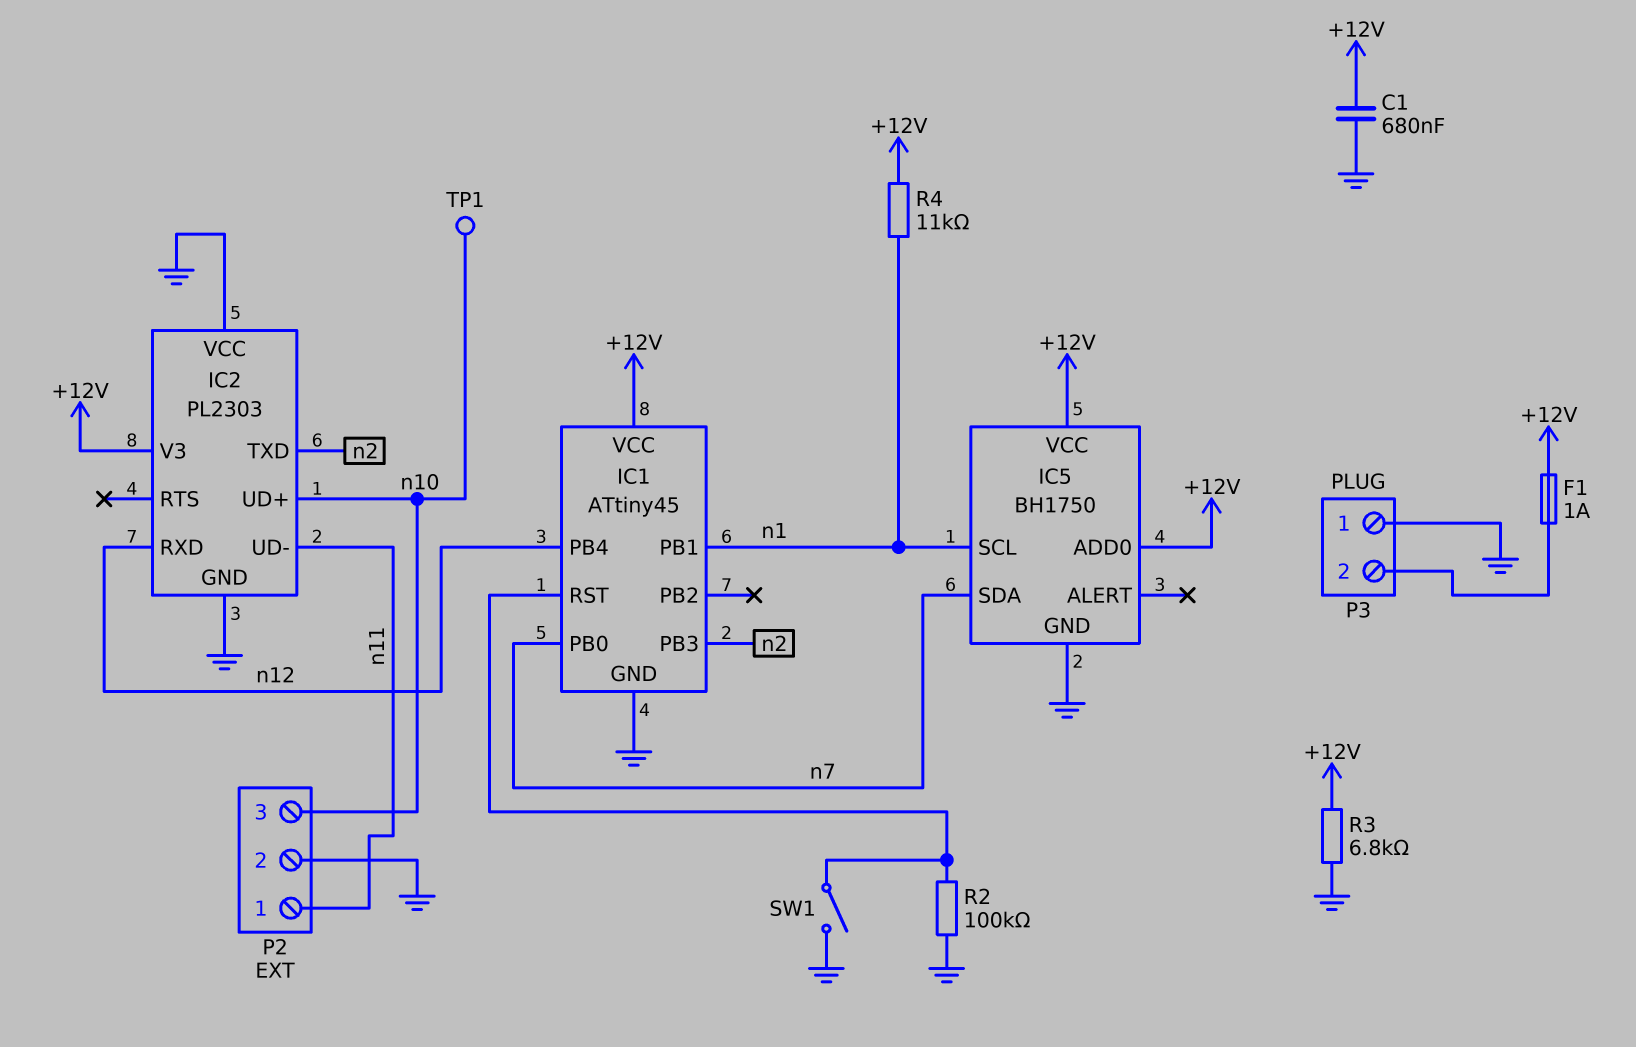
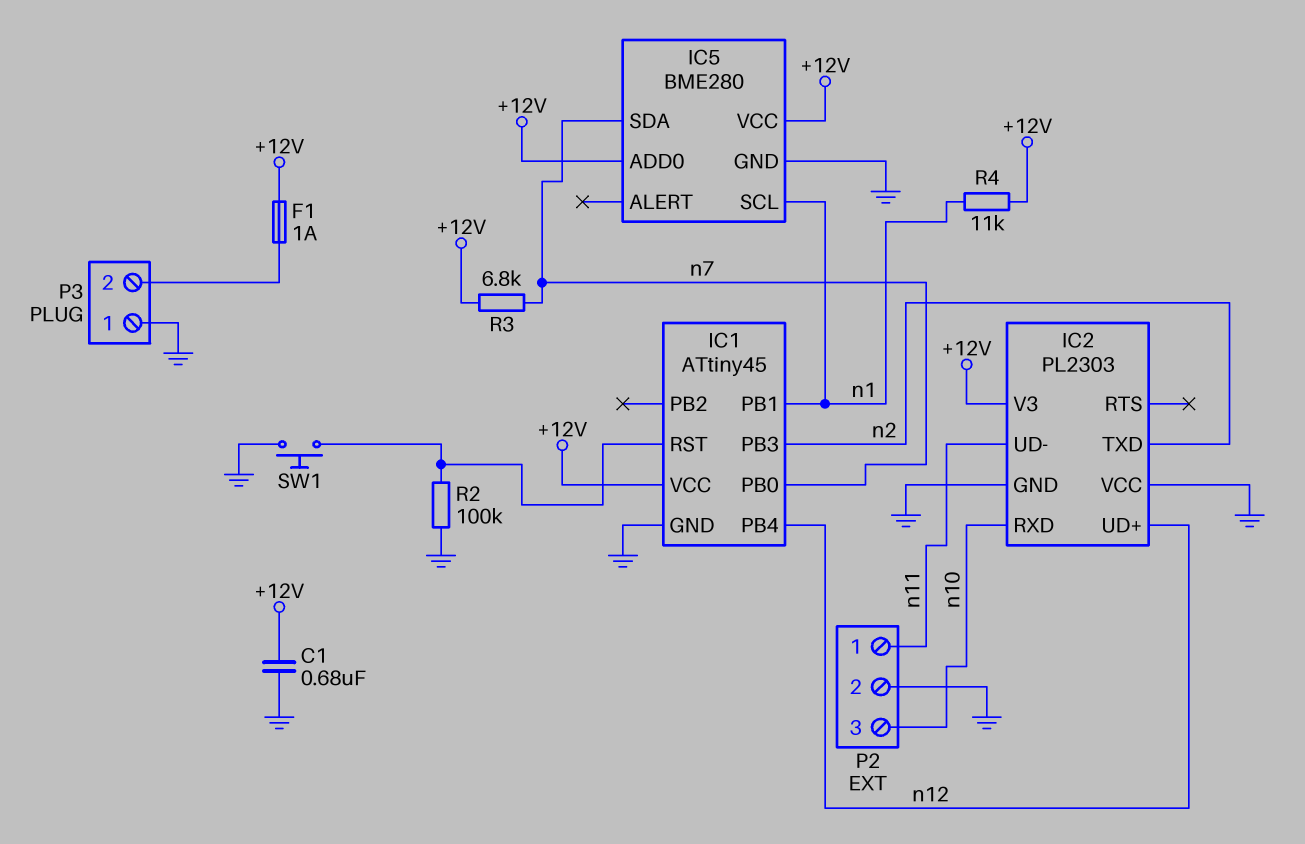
IC2 pin RXD: n12 -> n10
IC2 pin UD+: n10 -> n12
IC5: BH1750 -> BME280
R3: 6.8k (+12V, GND) -> 6.8k (+12V, n7)
SW1: switch (GND, IC1/RST) -> button (GND, IC1/RST)
TP1: test point (n10) -> none

